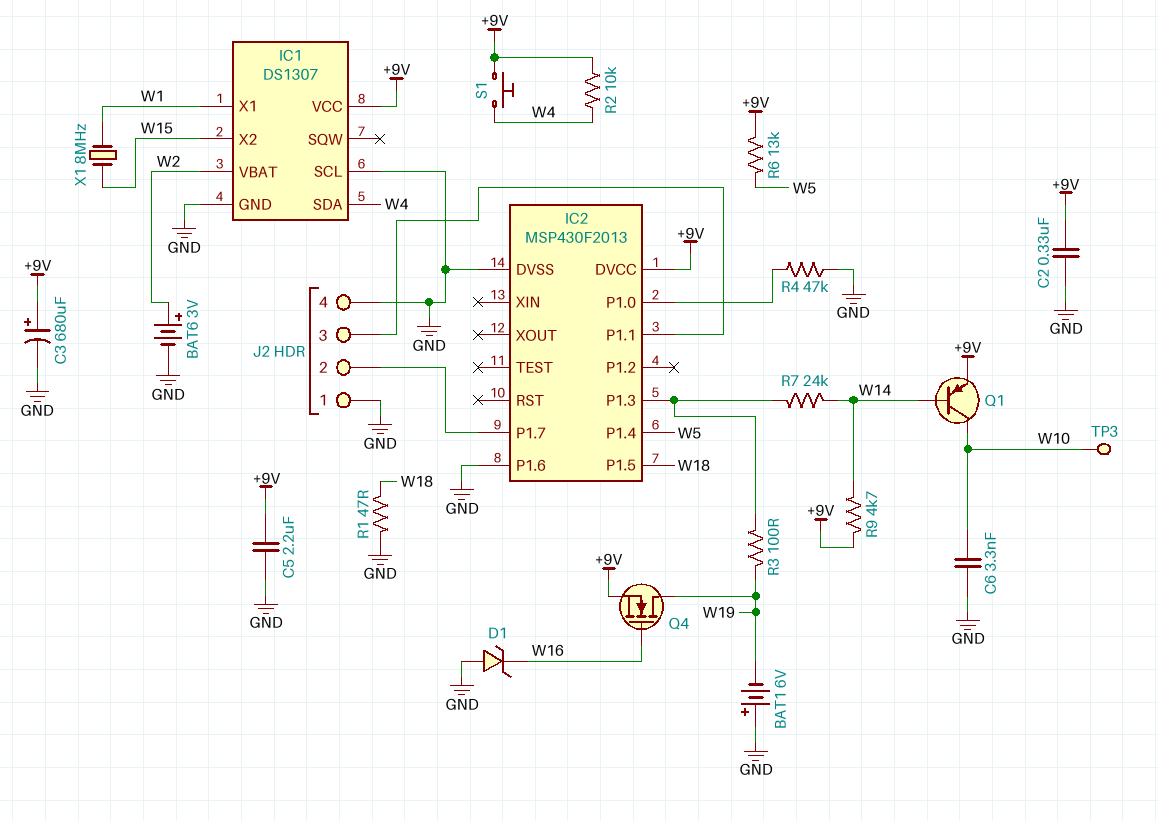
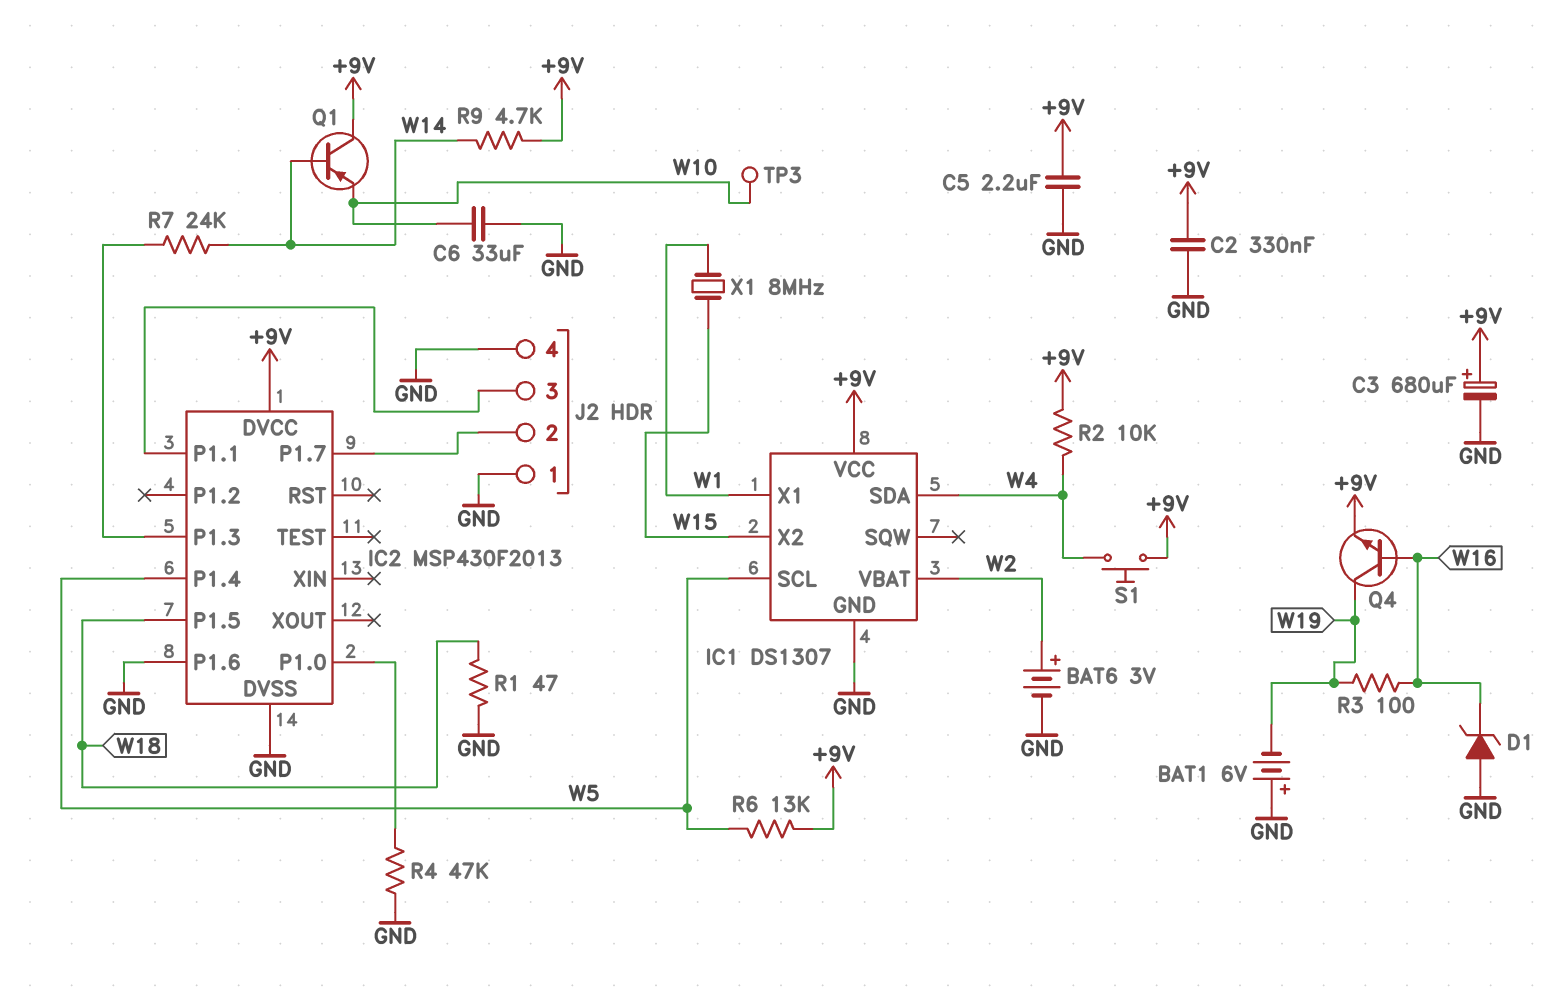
C6: 3.3nF (GND, W10) -> 33uF (GND, W10)
IC1 pin SCL: GND -> W5
Q1: PNP (B W14, C W10, E +9V) -> PNP (B W14, C +9V, E W10)
Q4: NMOS (G W16, D W19, S +9V) -> NPN (B W16, C W19, E +9V)
R3: 100 (IC2/P1.3, W19) -> 100 (W16, W19)

